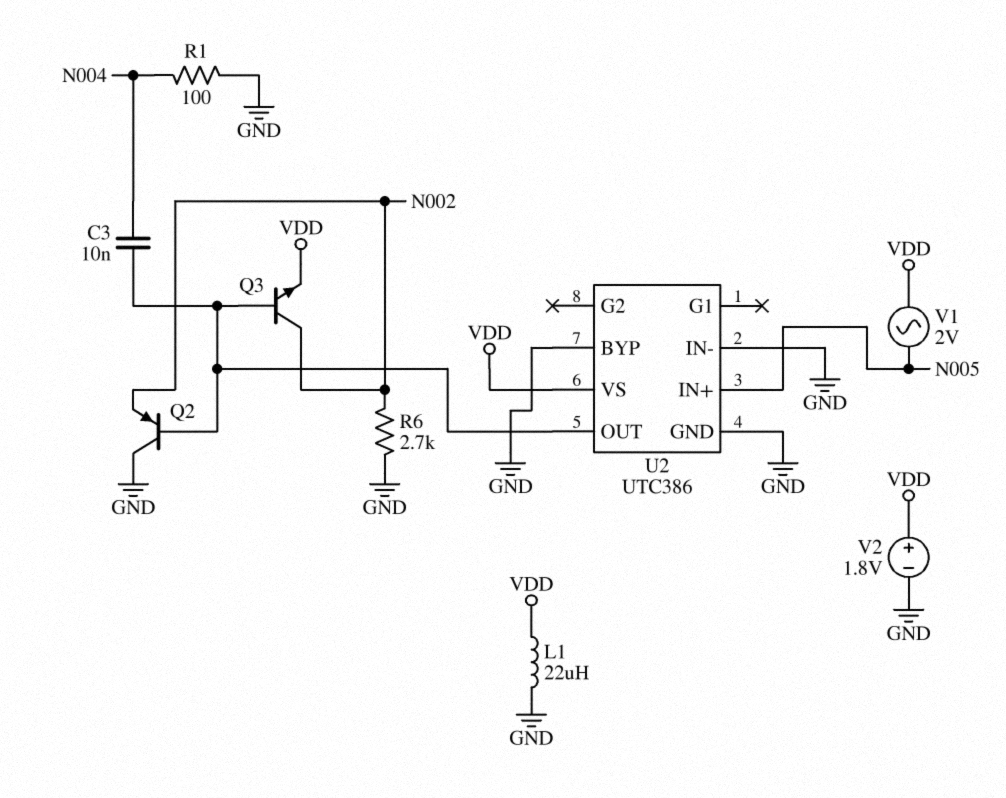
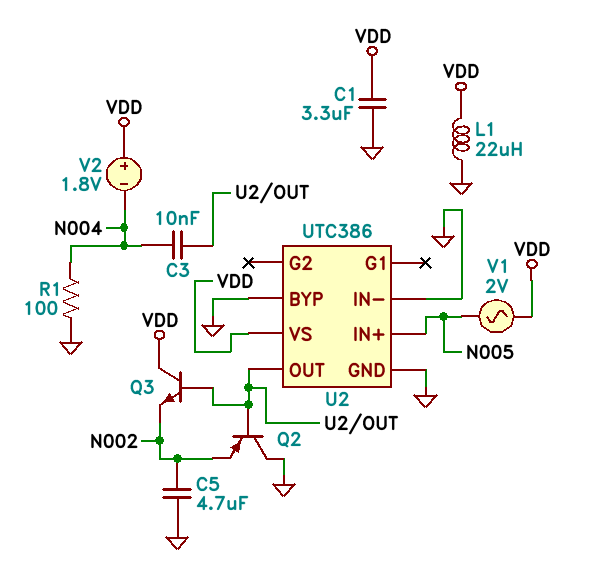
C1: none -> 3.3uF (GND, VDD)
C5: none -> 4.7uF (GND, N002)
Q3: NPN (B U2/OUT, C N002, E VDD) -> NPN (B U2/OUT, C VDD, E N002)
R6: 2.7k (GND, N002) -> none
V2: 1.8V (plus VDD, minus GND) -> 1.8V (plus VDD, minus N004)

